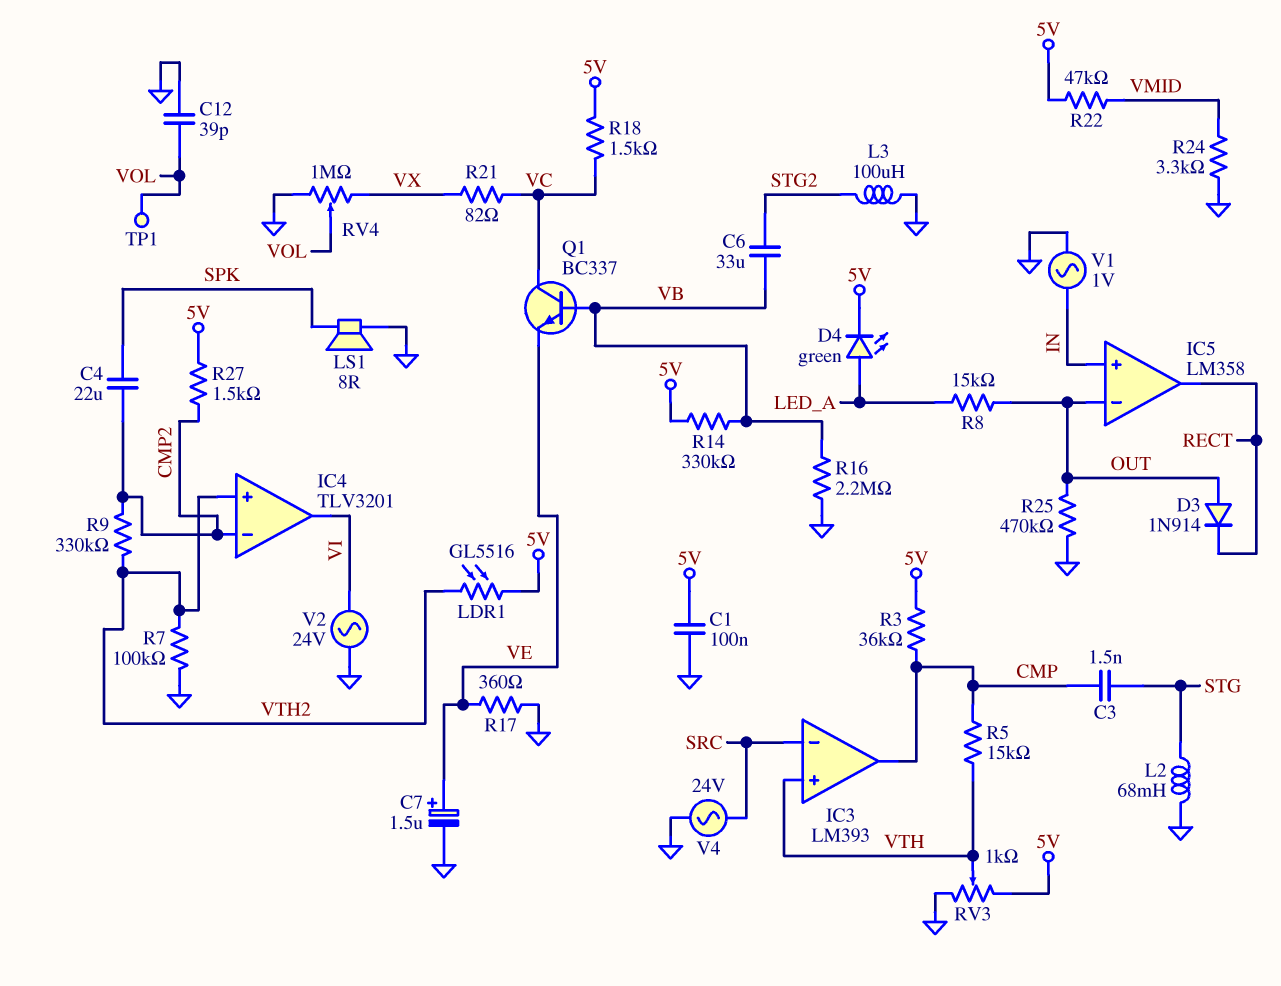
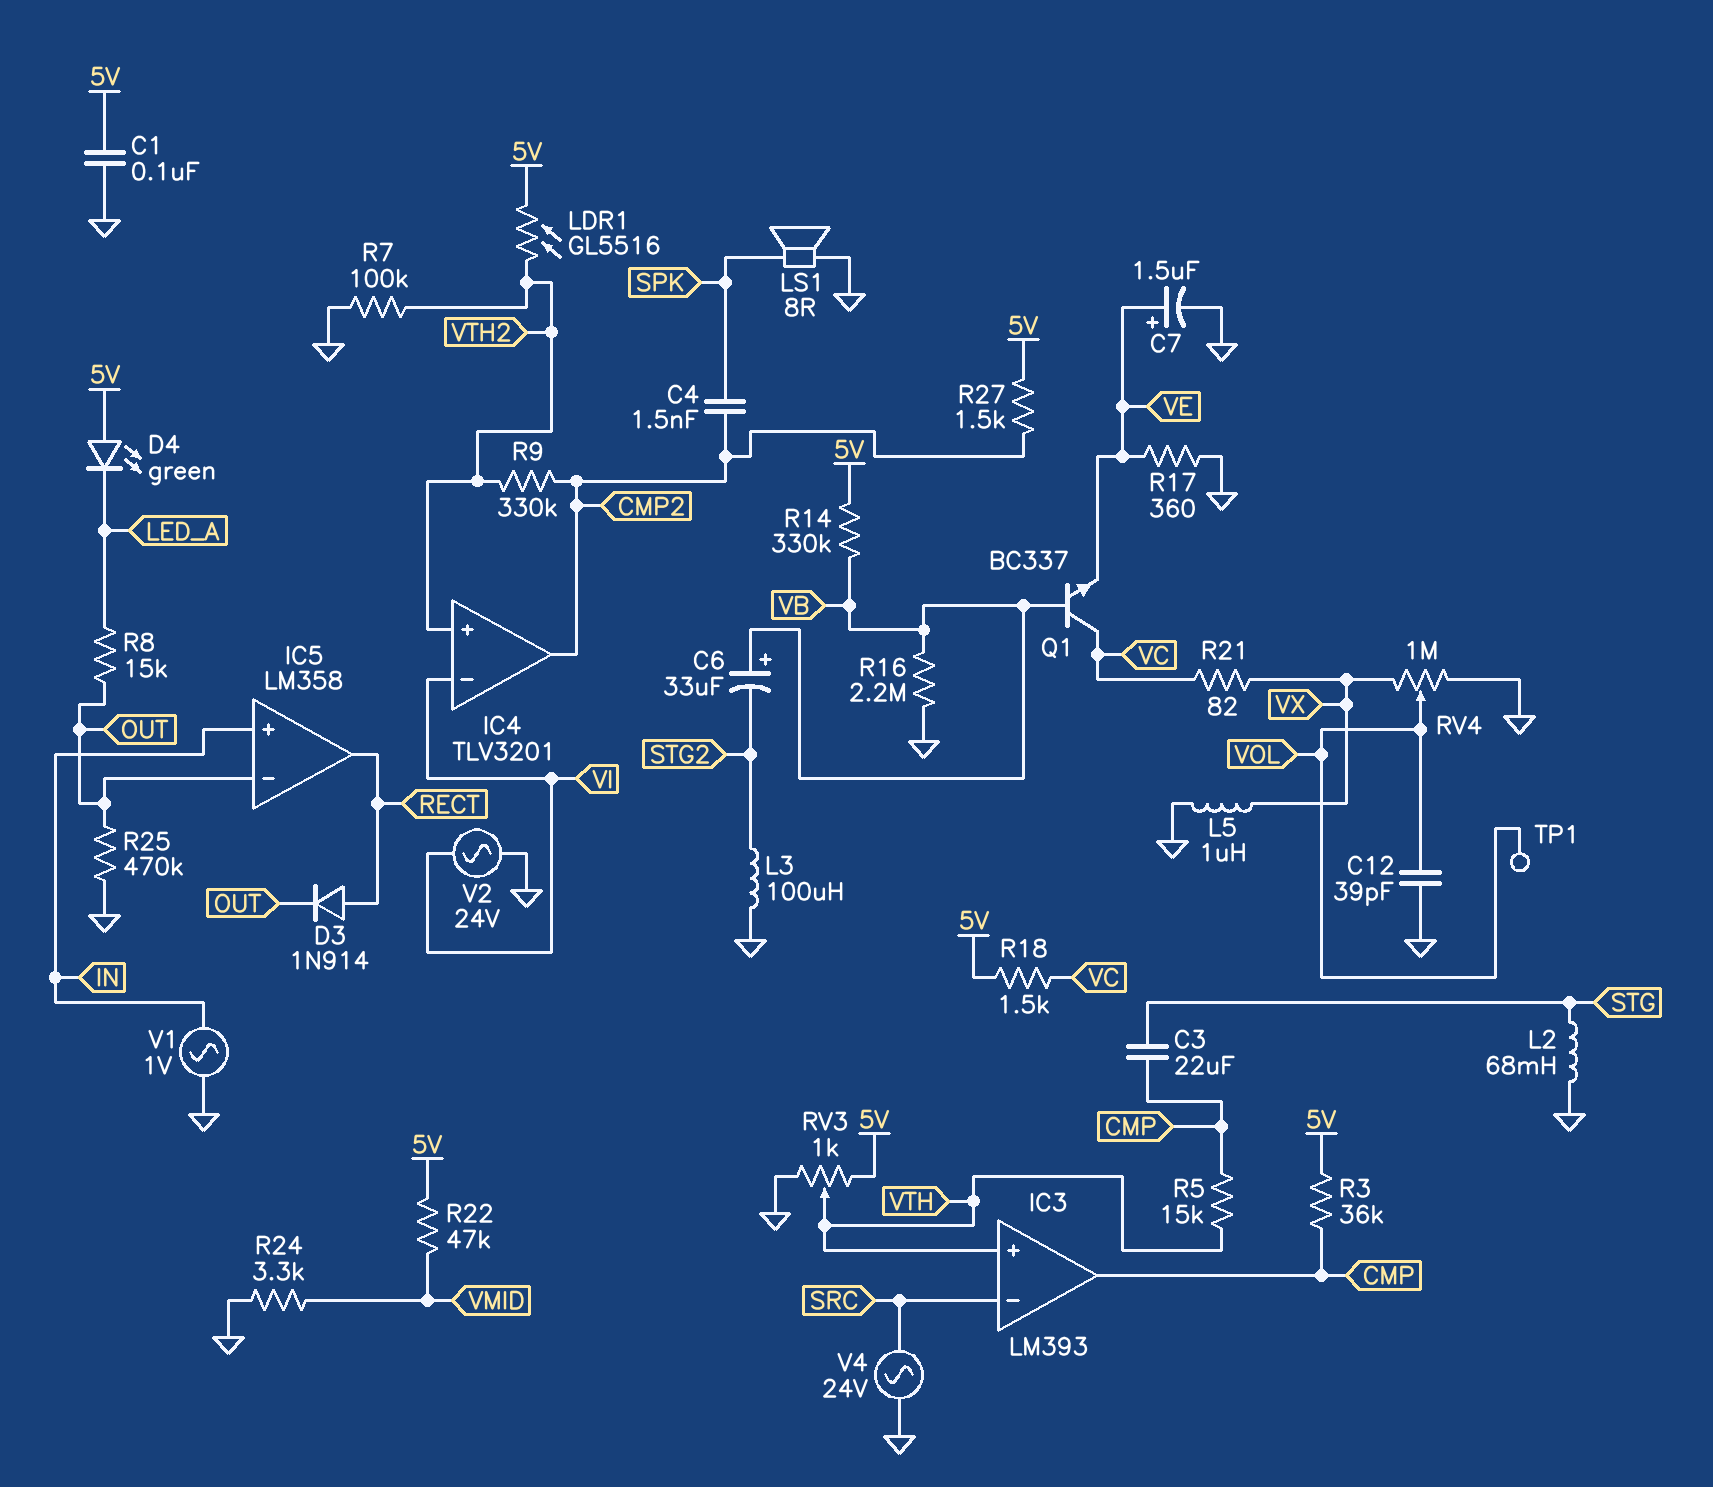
C3: 1.5nF (CMP, STG) -> 22uF (CMP, STG)
C4: 22uF (CMP2, SPK) -> 1.5nF (CMP2, SPK)
C6: 33uF (STG2, VB) -> 33uF (plus VB, minus STG2)
D3: diode 1N914 (A OUT, K RECT) -> diode 1N914 (A RECT, K OUT)
D4: LED green (A LED_A, K 5V) -> LED green (A 5V, K LED_A)
IC4 pin in-: CMP2 -> VI
IC4 pin out: VI -> CMP2
L5: none -> 1uH (GND, VX)

